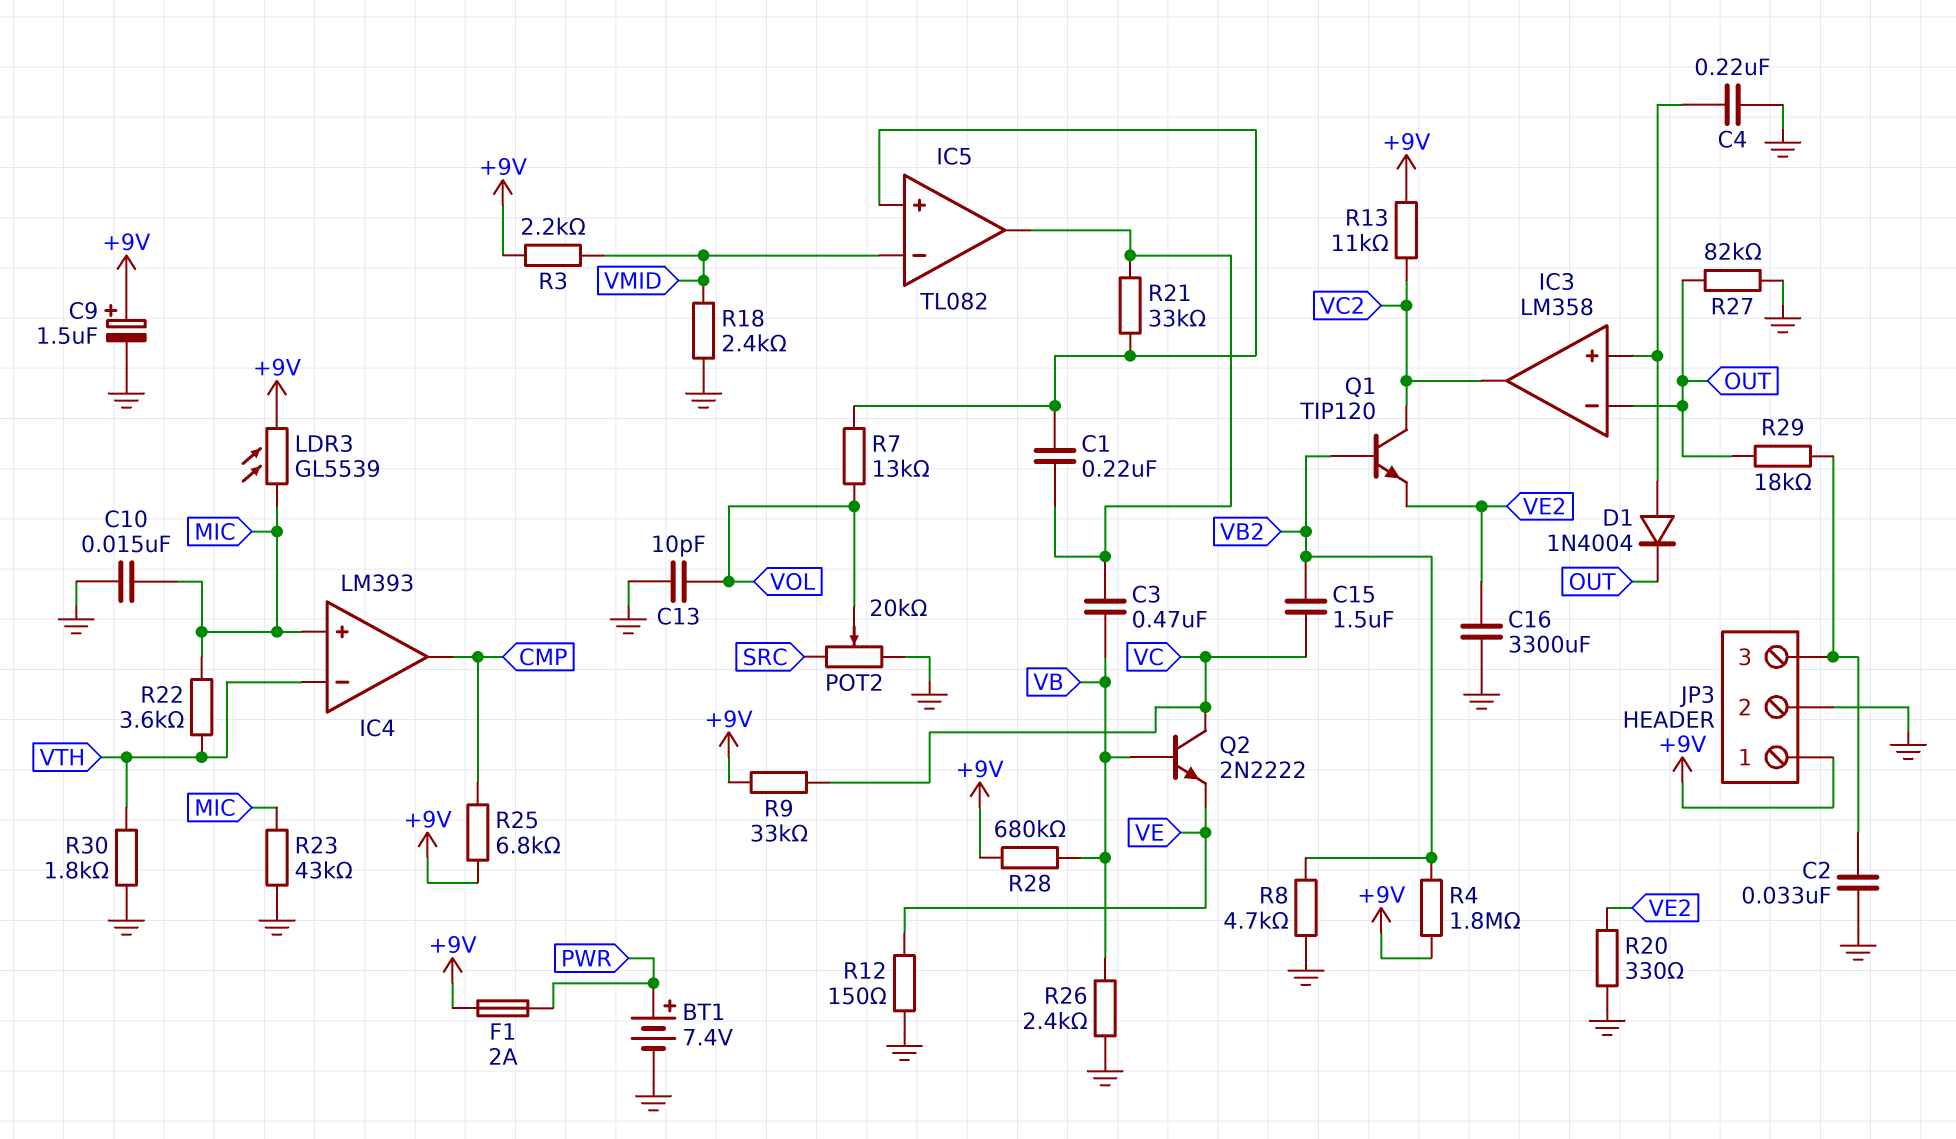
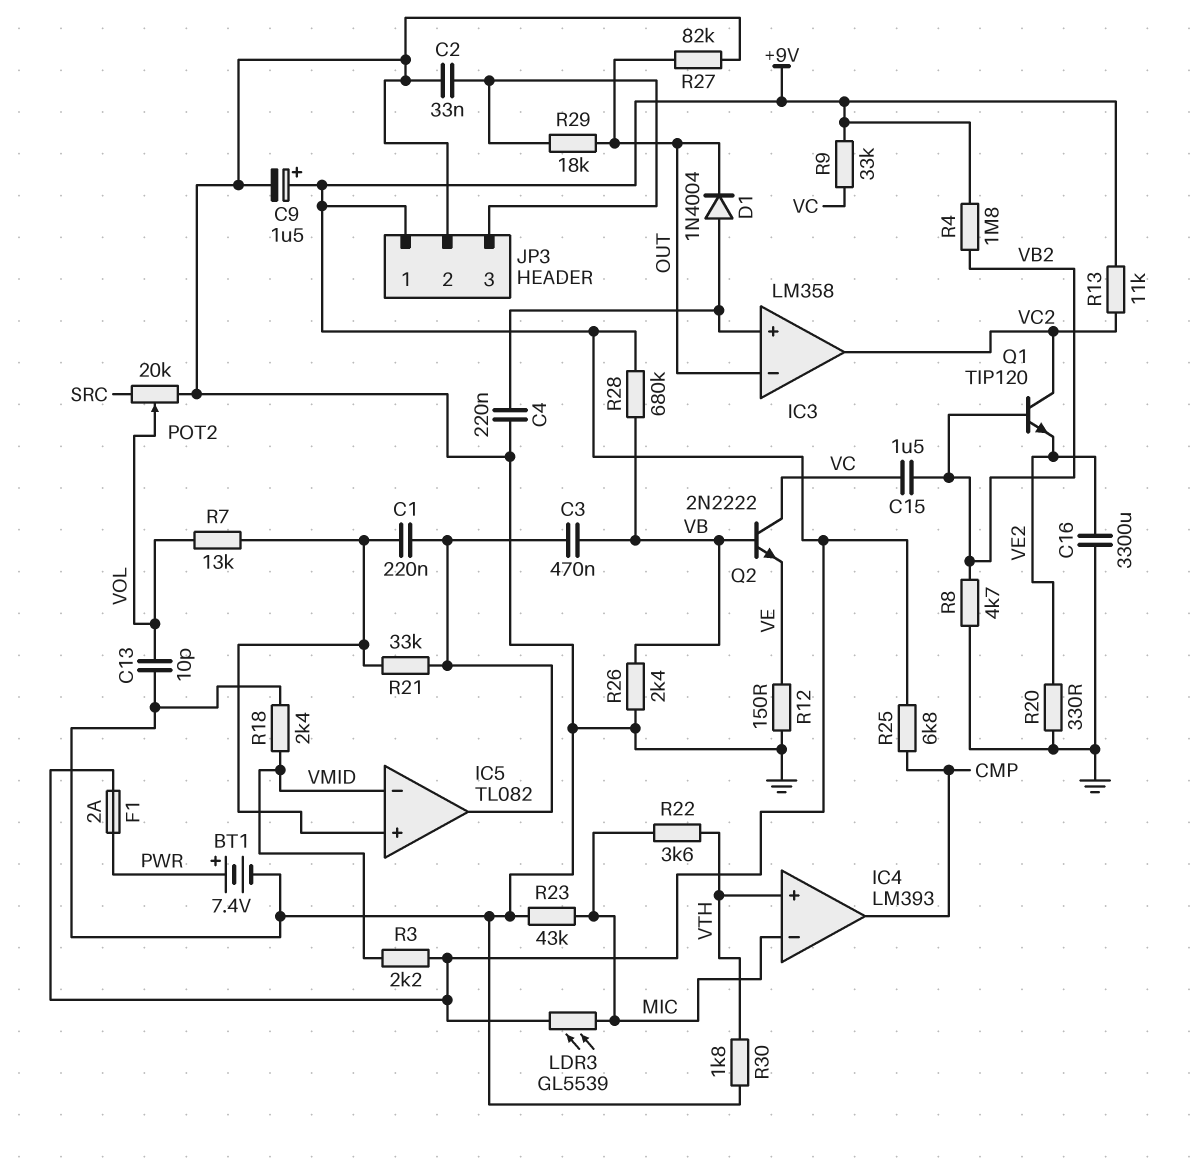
C10: 15nF (GND, MIC) -> none
IC4 pin in+: MIC -> VTH
IC4 pin in-: VTH -> MIC

